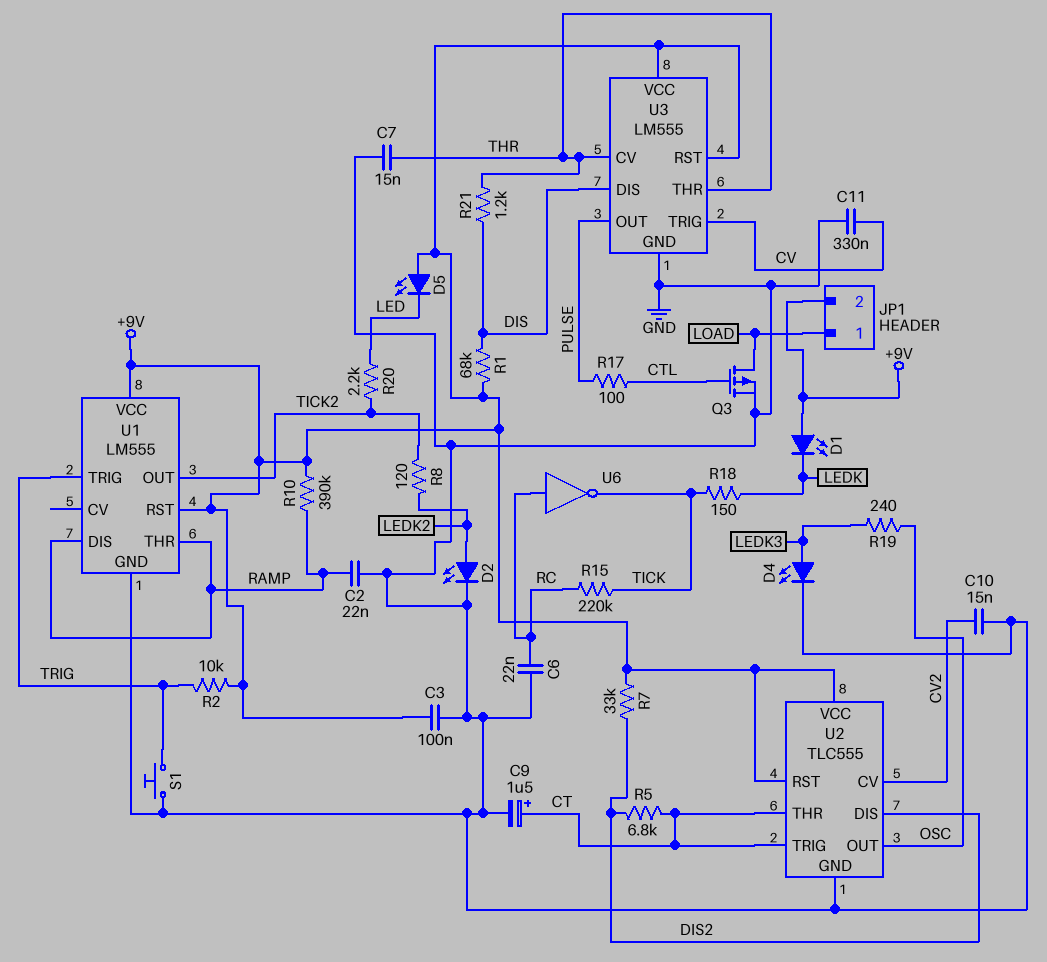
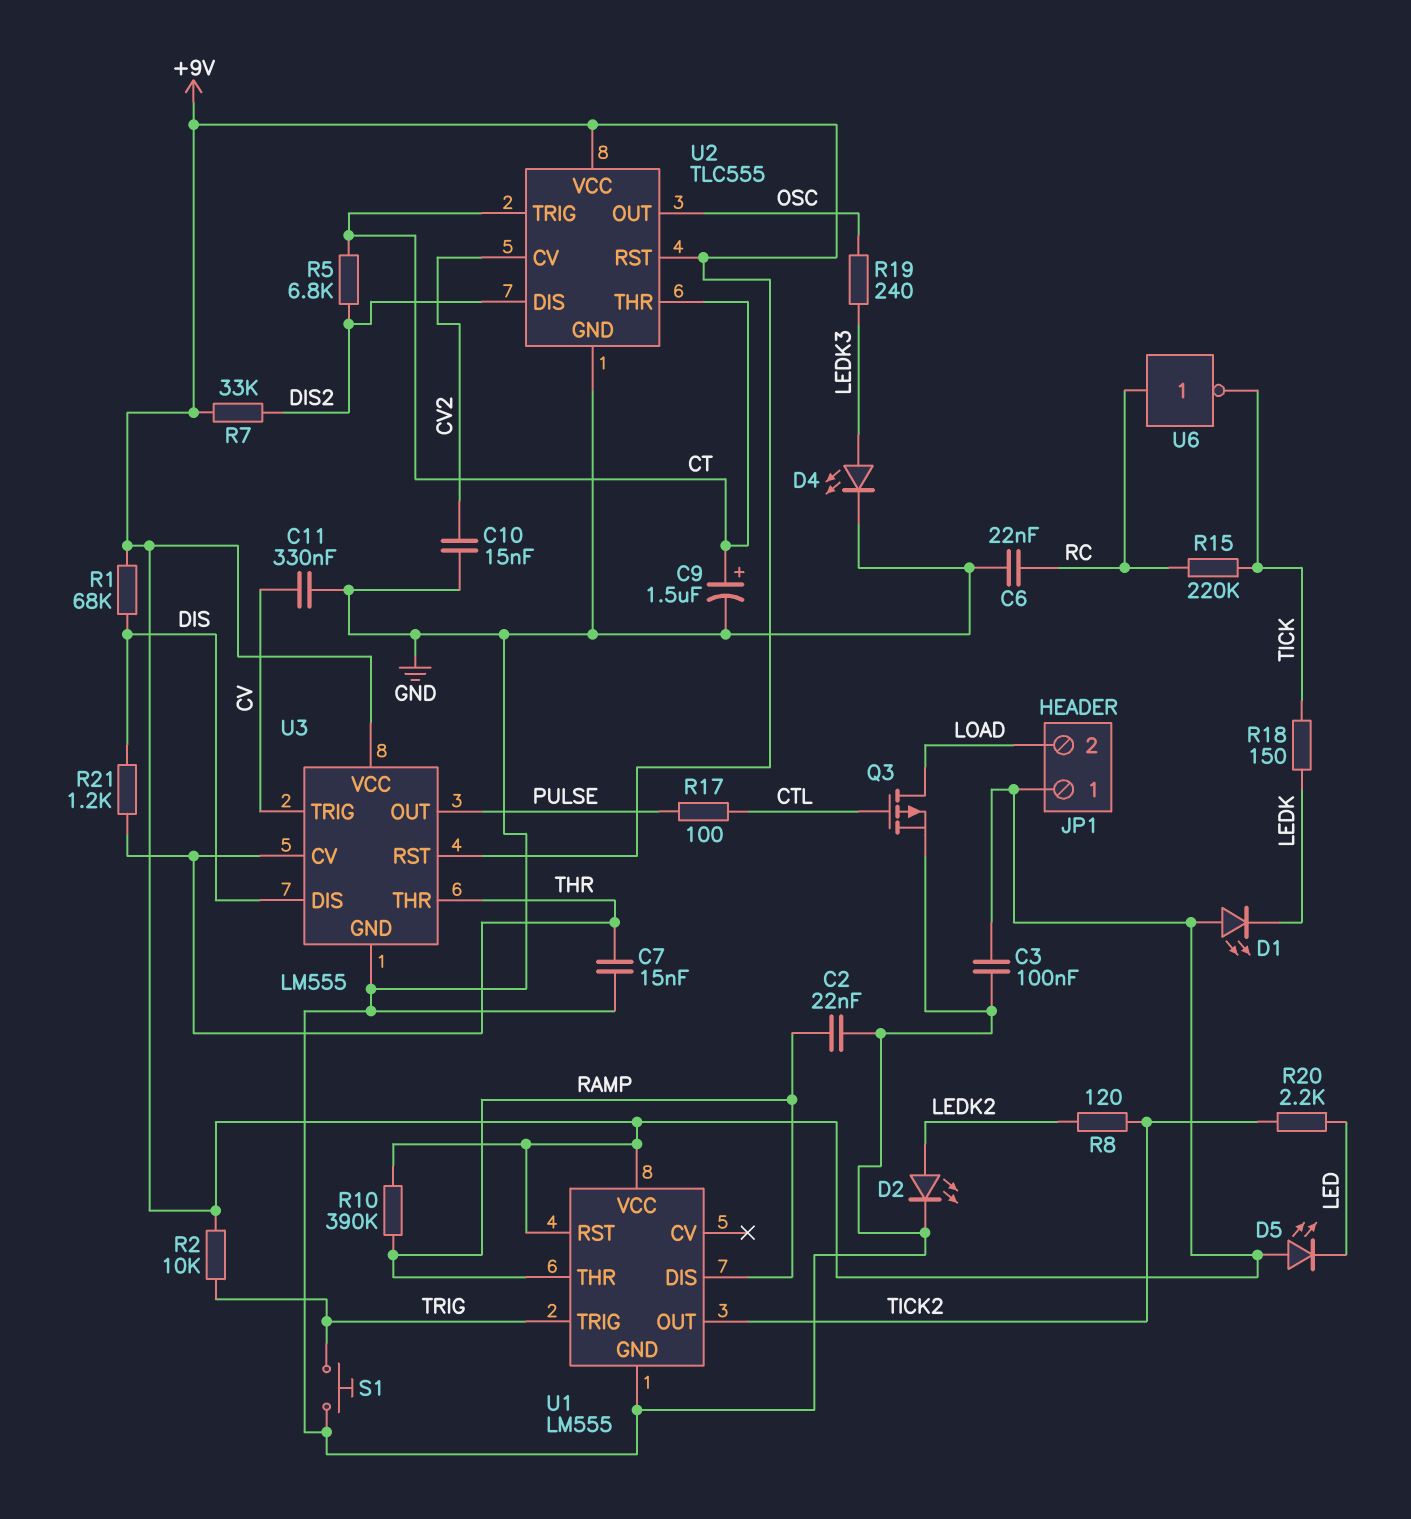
JP1 pin 1: LOAD -> +9V
JP1 pin 2: +9V -> LOAD

